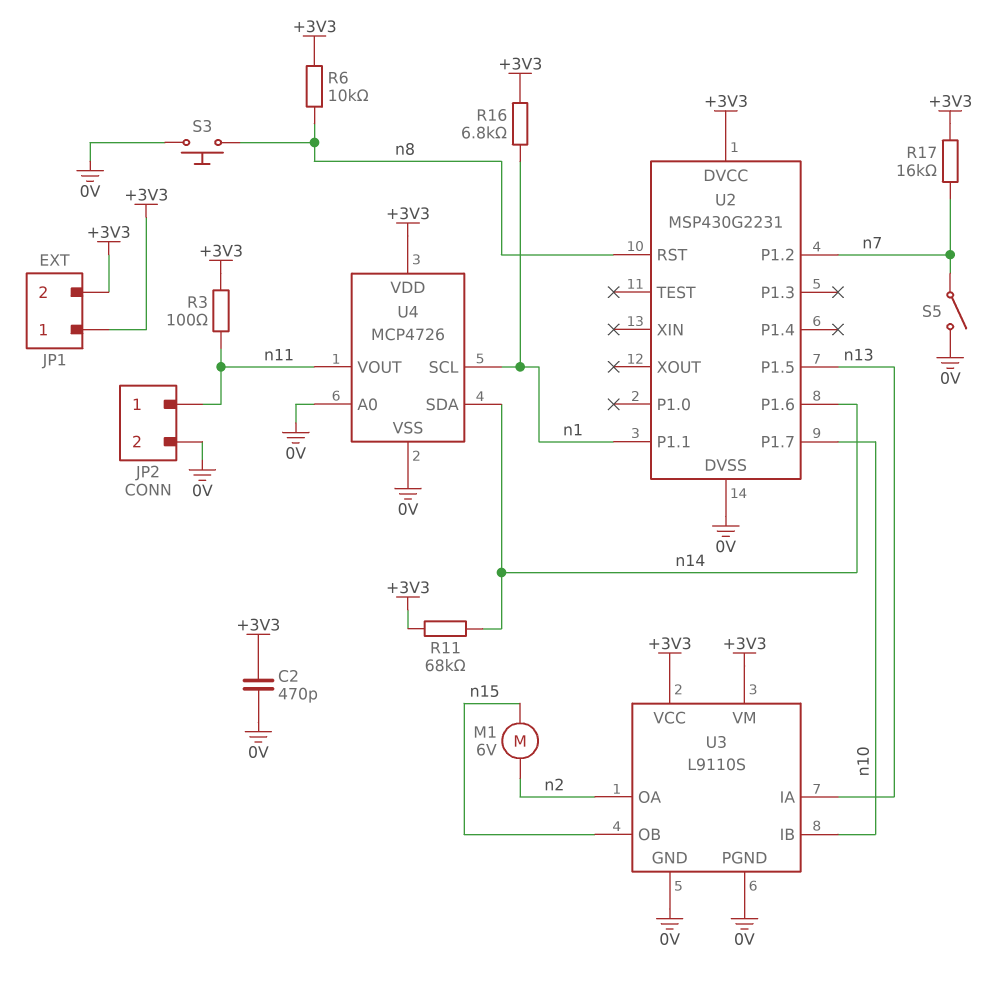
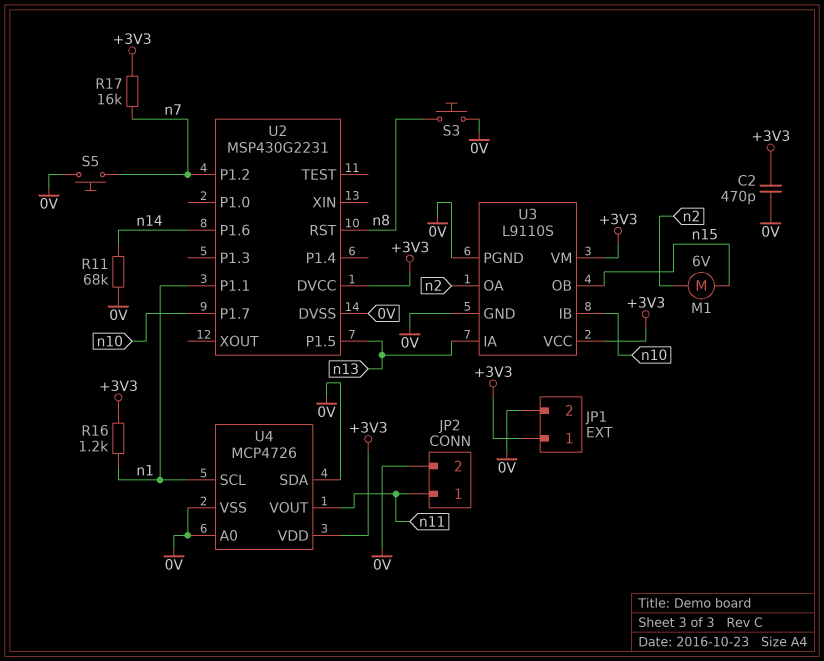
JP1 pin 2: +3V3 -> 0V
R3: 100 (+3V3, n11) -> none
R6: 10k (+3V3, n8) -> none
R11: 68k (+3V3, n14) -> 68k (0V, n14)
R16: 6.8k (+3V3, n1) -> 1.2k (+3V3, n1)
S5: switch (0V, n7) -> button (0V, n7)
U4 pin SDA: n14 -> 0V

